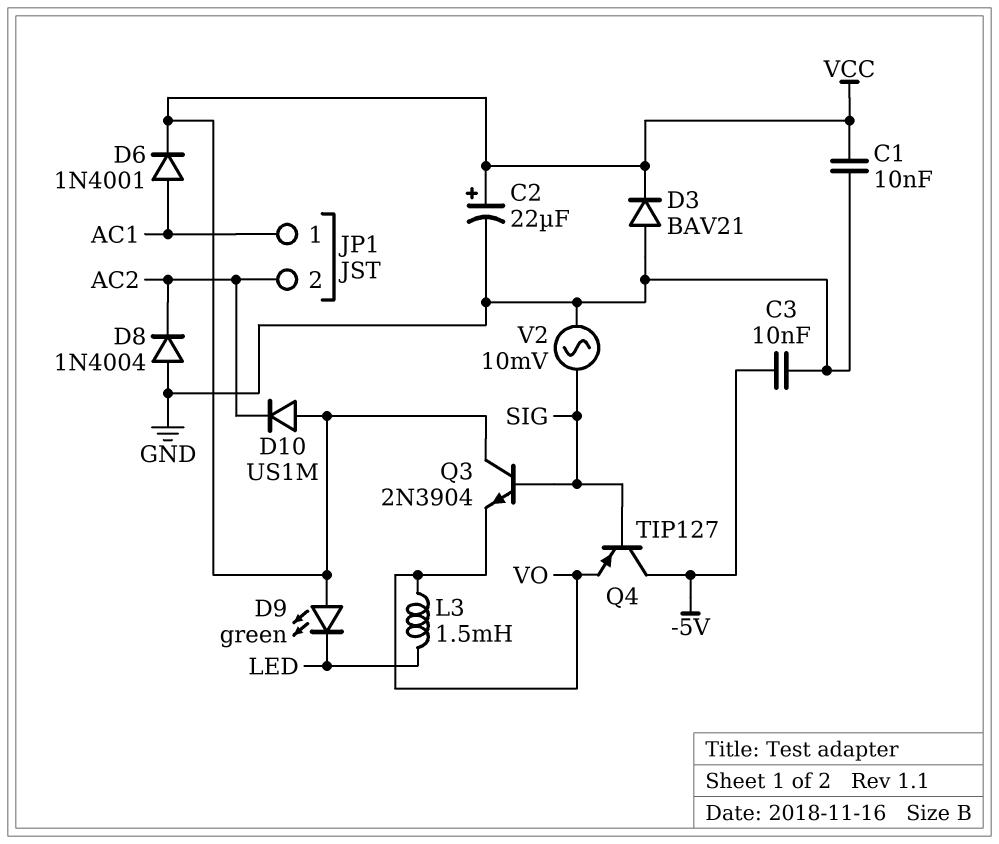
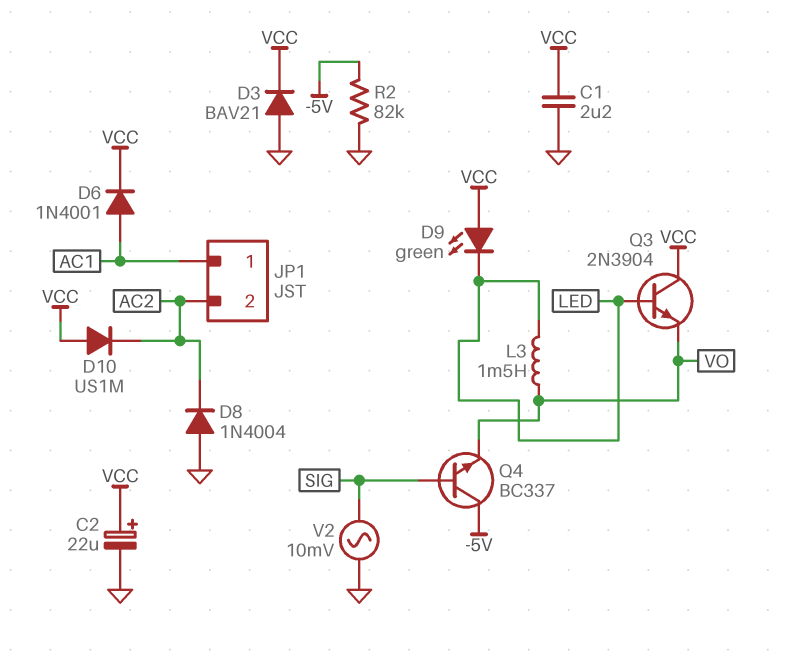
C1: 10nF (GND, VCC) -> 2.2uF (GND, VCC)
C3: 10nF (-5V, GND) -> none
Q3: NPN 2N3904 (B SIG, C VCC, E VO) -> NPN 2N3904 (B LED, C VCC, E VO)
Q4: PNP TIP127 (B SIG, C -5V, E VO) -> NPN BC337 (B SIG, C -5V, E VO)
R2: none -> 82k (-5V, GND)

